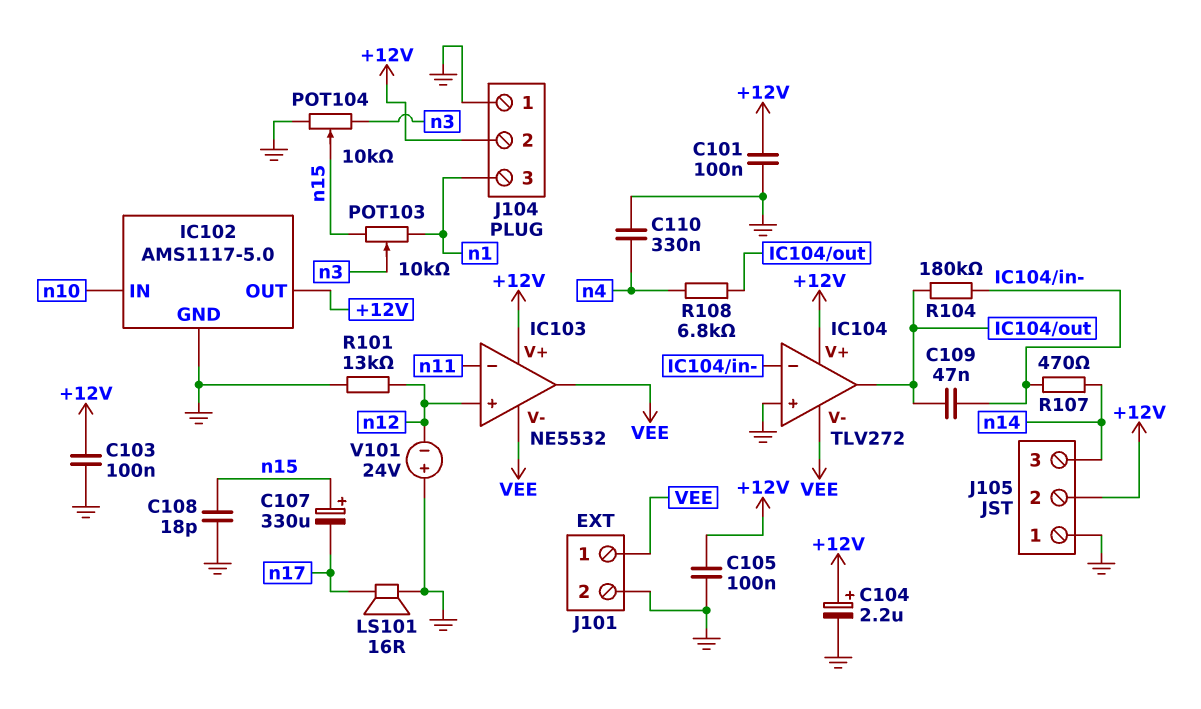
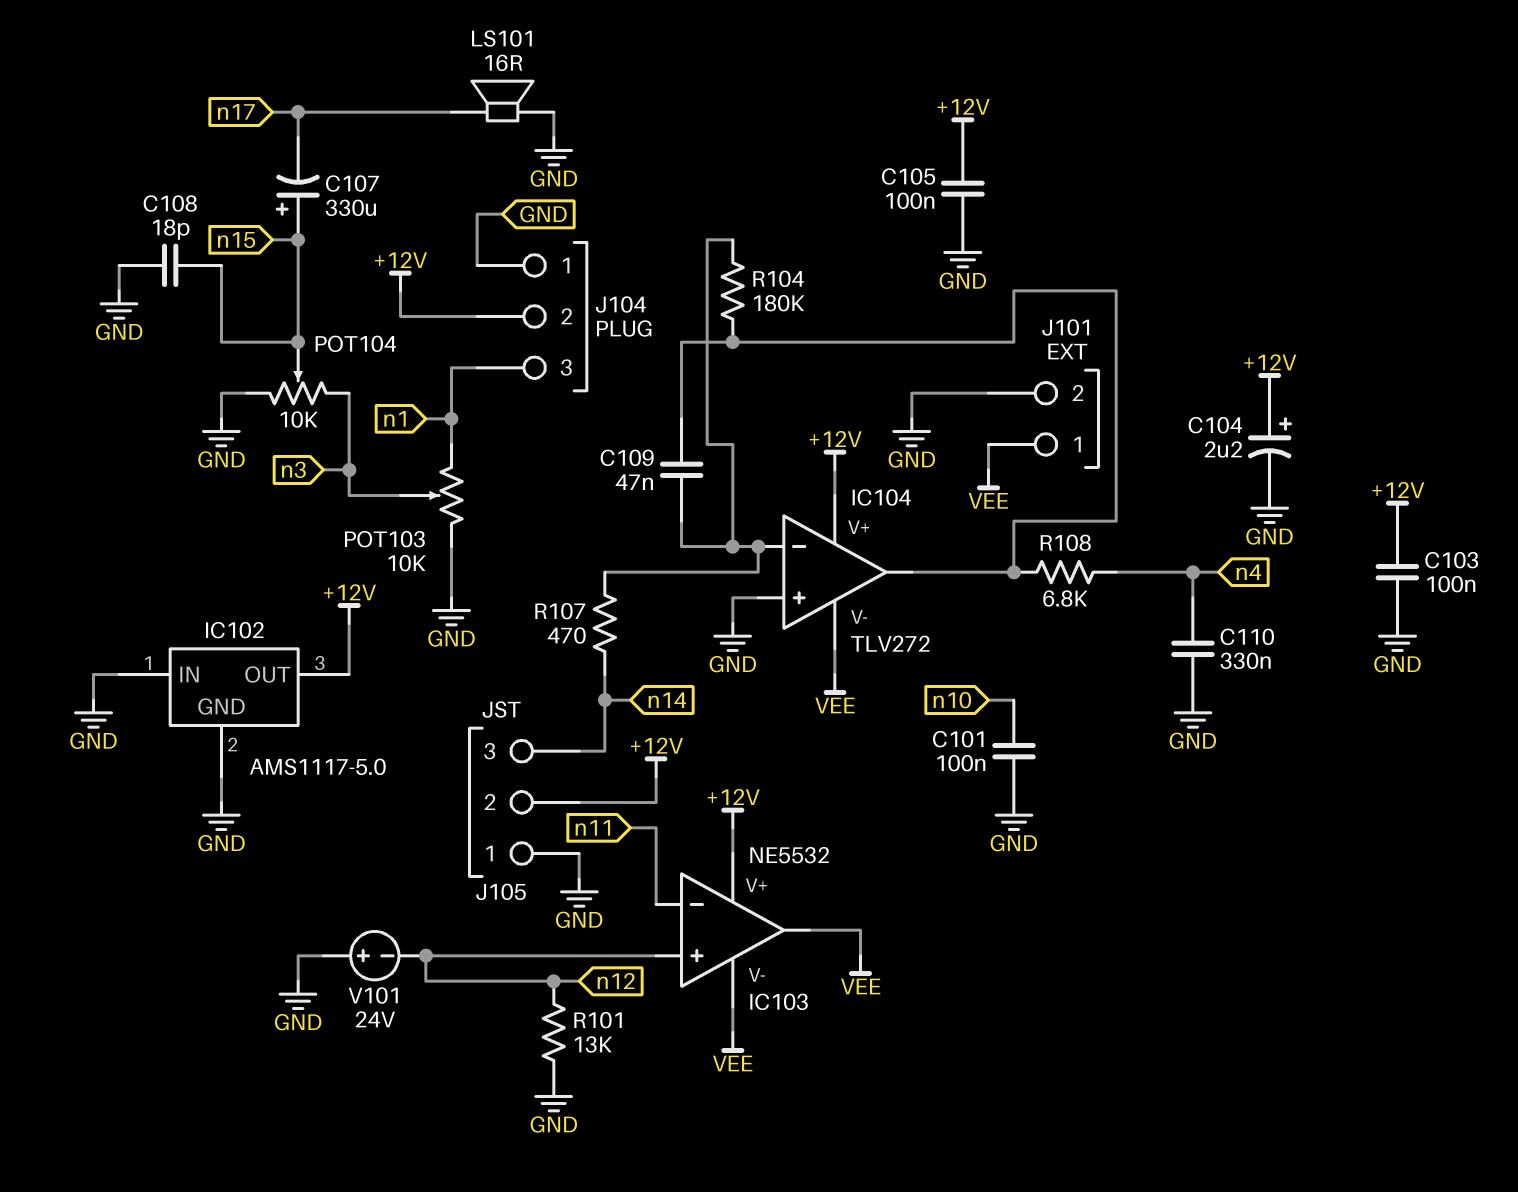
C101: 100nF (+12V, GND) -> 100nF (GND, n10)
IC102 pin IN: n10 -> GND
POT103: 10k (n1, n15, wiper n3) -> 10k (GND, n1, wiper n3)

